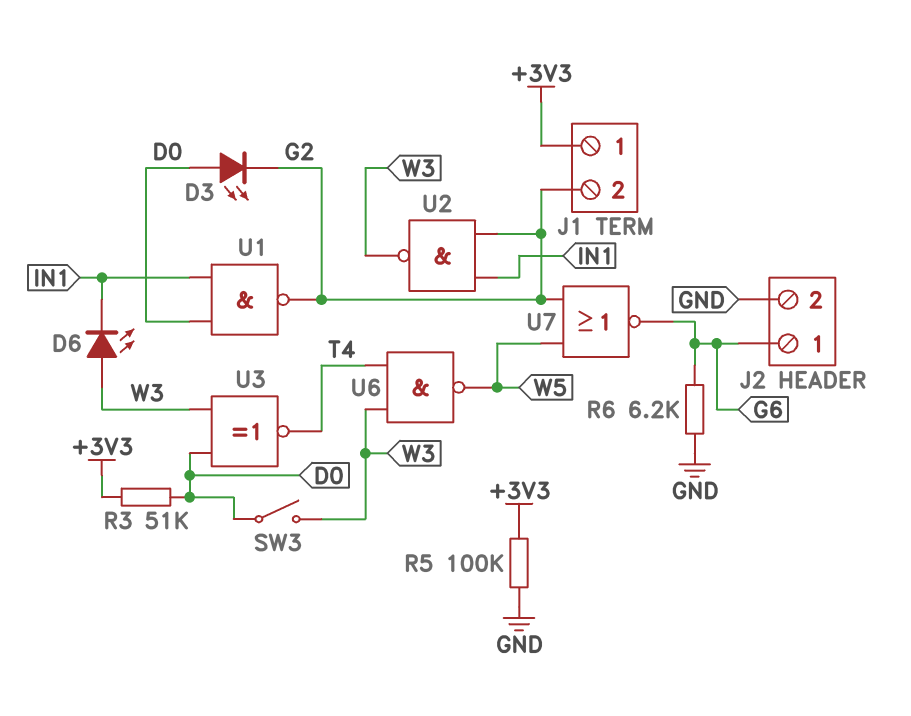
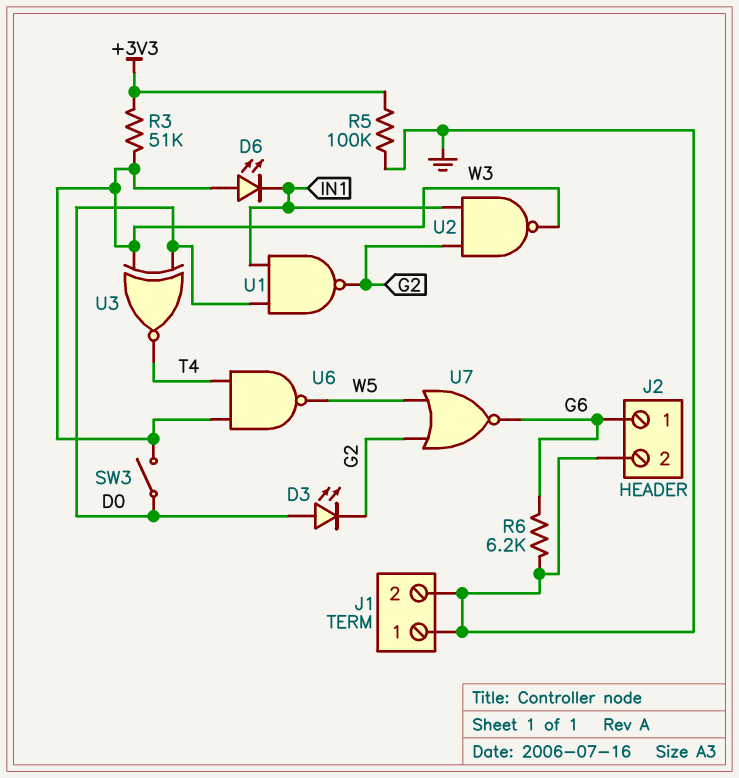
J1 pin 1: +3V3 -> GND
J1 pin 2: G2 -> GND
R3: 51k (+3V3, D0) -> 51k (+3V3, W3)

